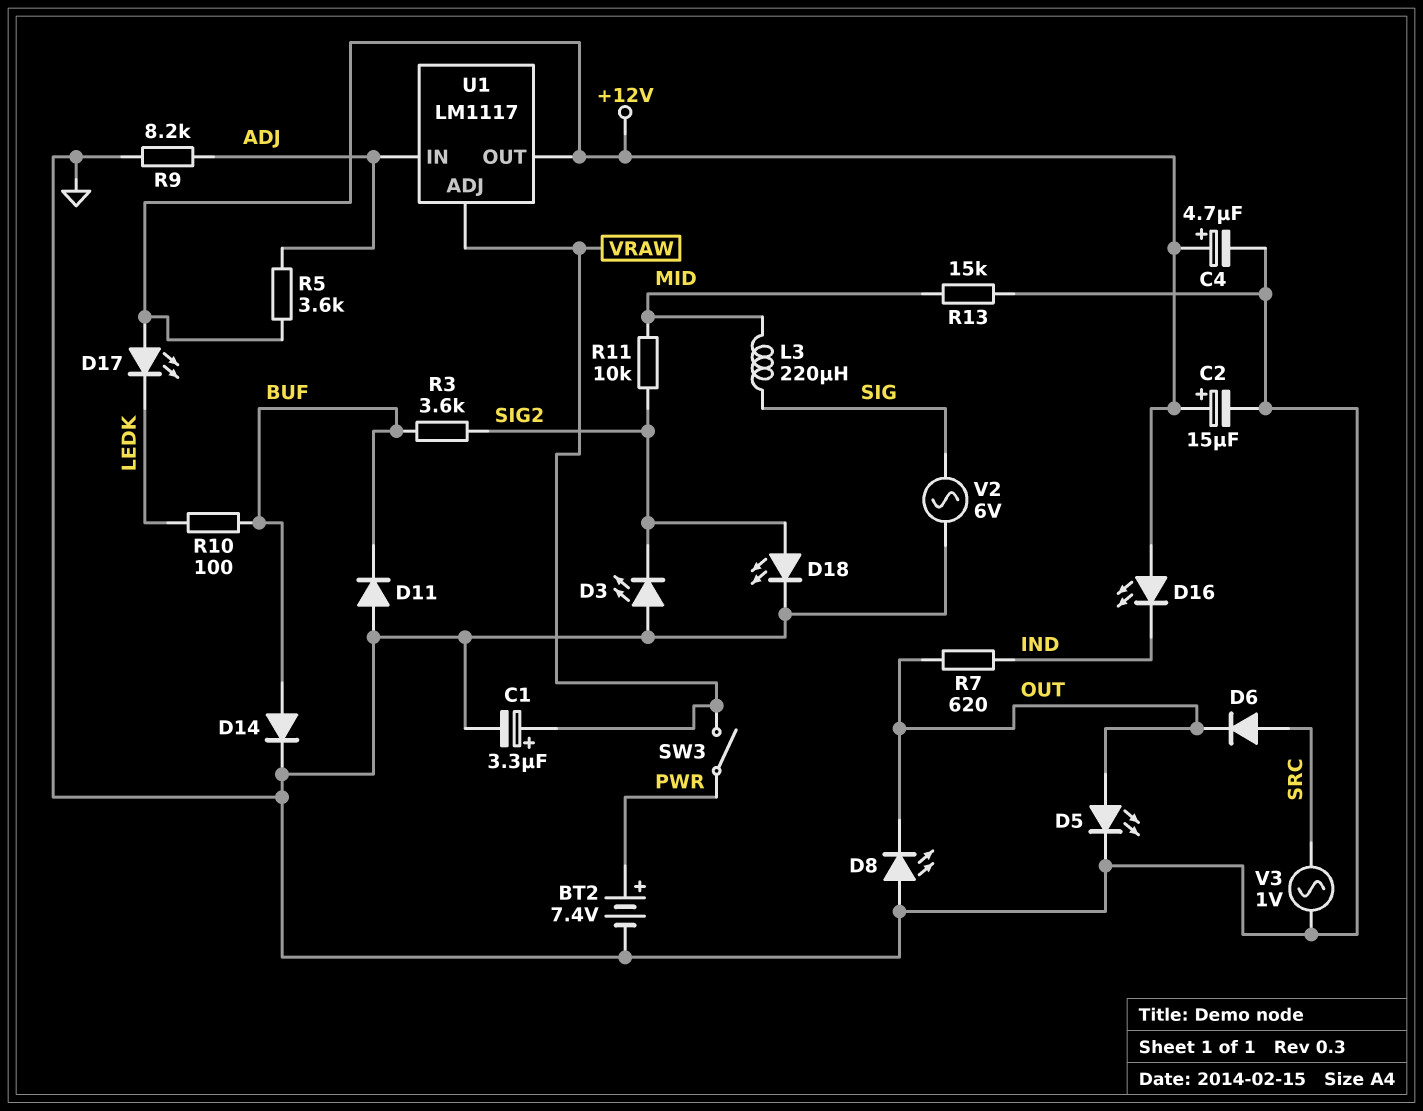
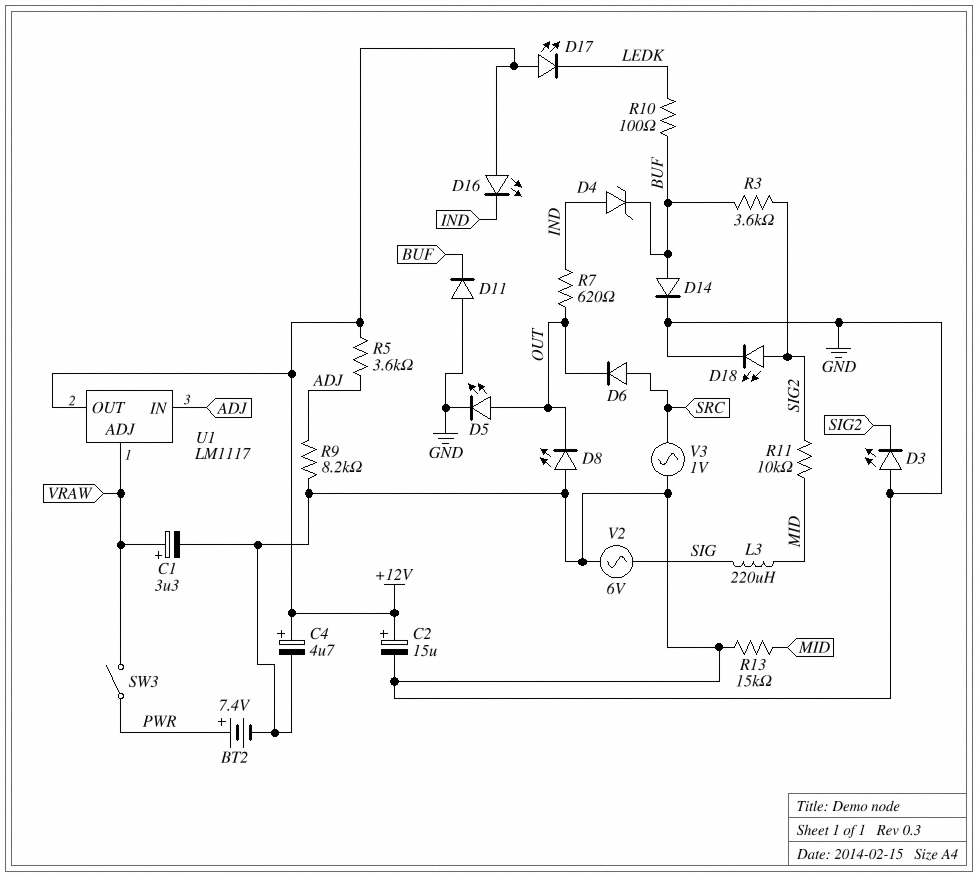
D4: none -> zener (A IND, K BUF)

